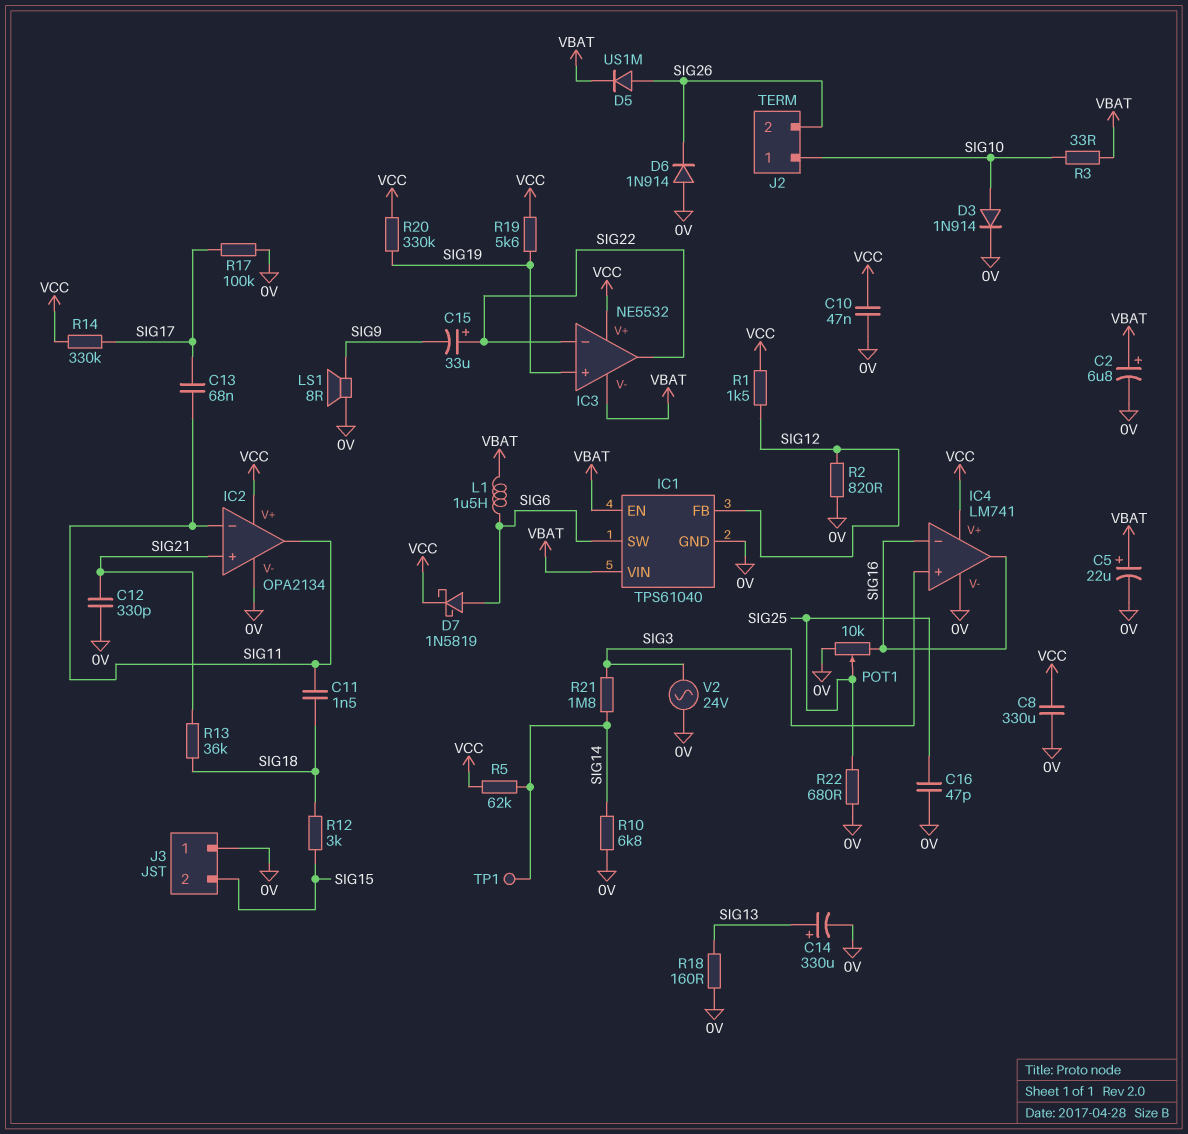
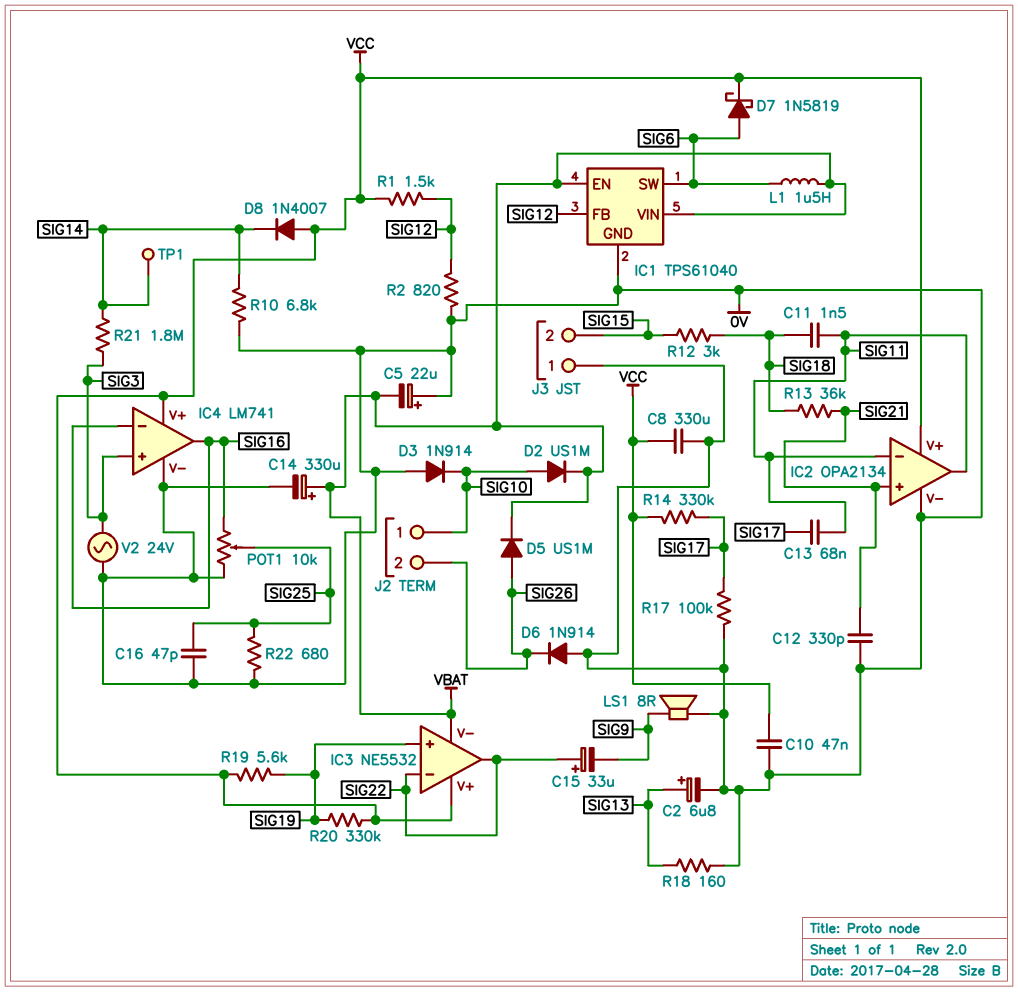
C2: 6.8uF (plus VBAT, minus 0V) -> 6.8uF (plus SIG13, minus 0V)
C5: 22uF (plus VBAT, minus 0V) -> 22uF (plus 0V, minus VBAT)
C14: 330uF (plus SIG13, minus 0V) -> 330uF (plus VBAT, minus 0V)
D2: none -> diode US1M (A SIG10, K VBAT)
D3: diode 1N914 (A SIG10, K 0V) -> diode 1N914 (A 0V, K SIG10)
D8: none -> diode 1N4007 (A VCC, K SIG14)
R3: 33 (SIG10, VBAT) -> none
R5: 62k (SIG14, VCC) -> none

